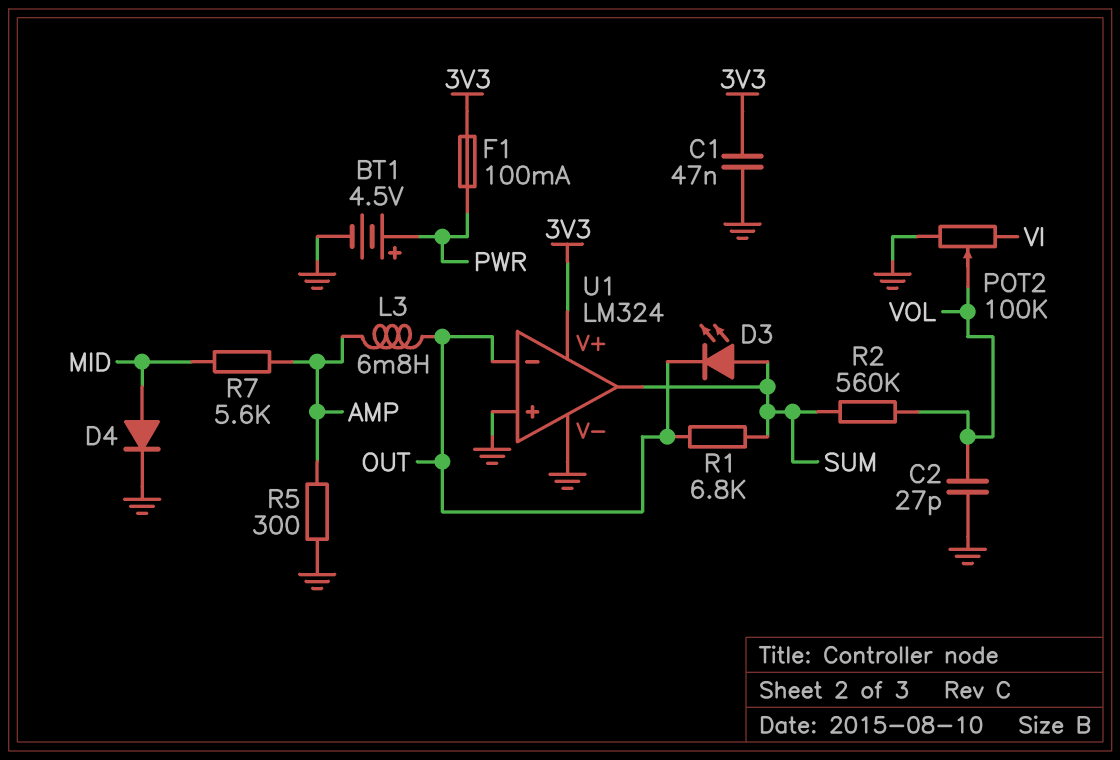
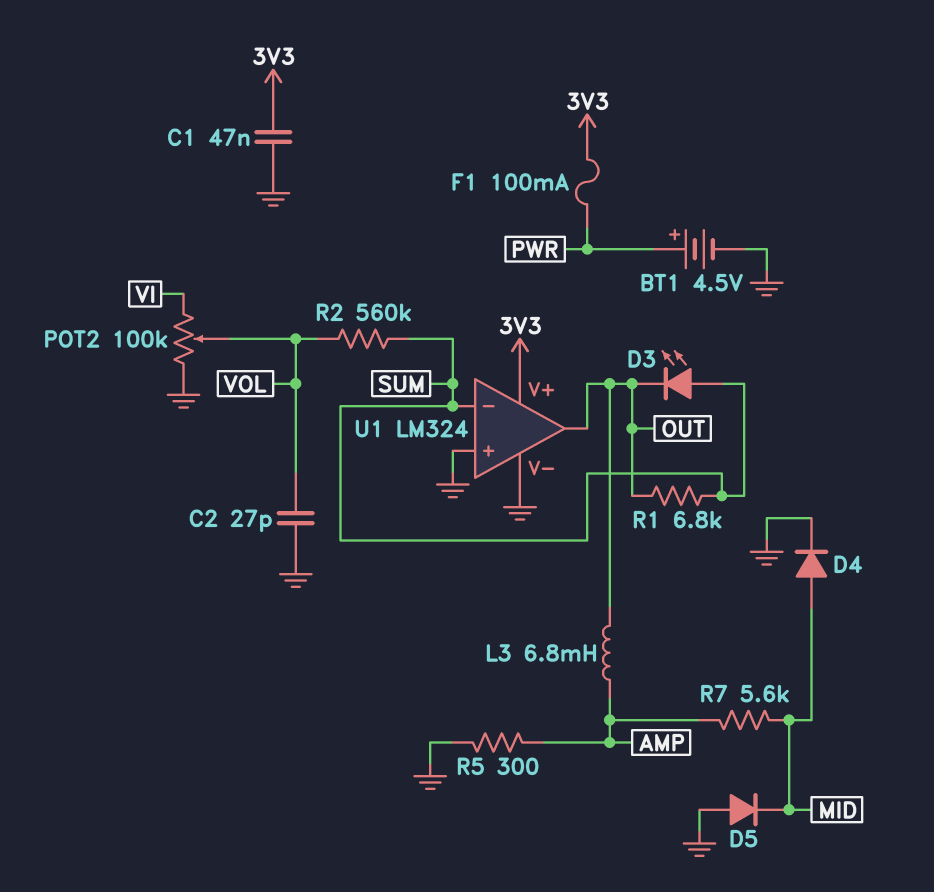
D5: none -> diode (A GND, K MID)
U1 pin in-: OUT -> SUM
U1 pin out: SUM -> OUT

